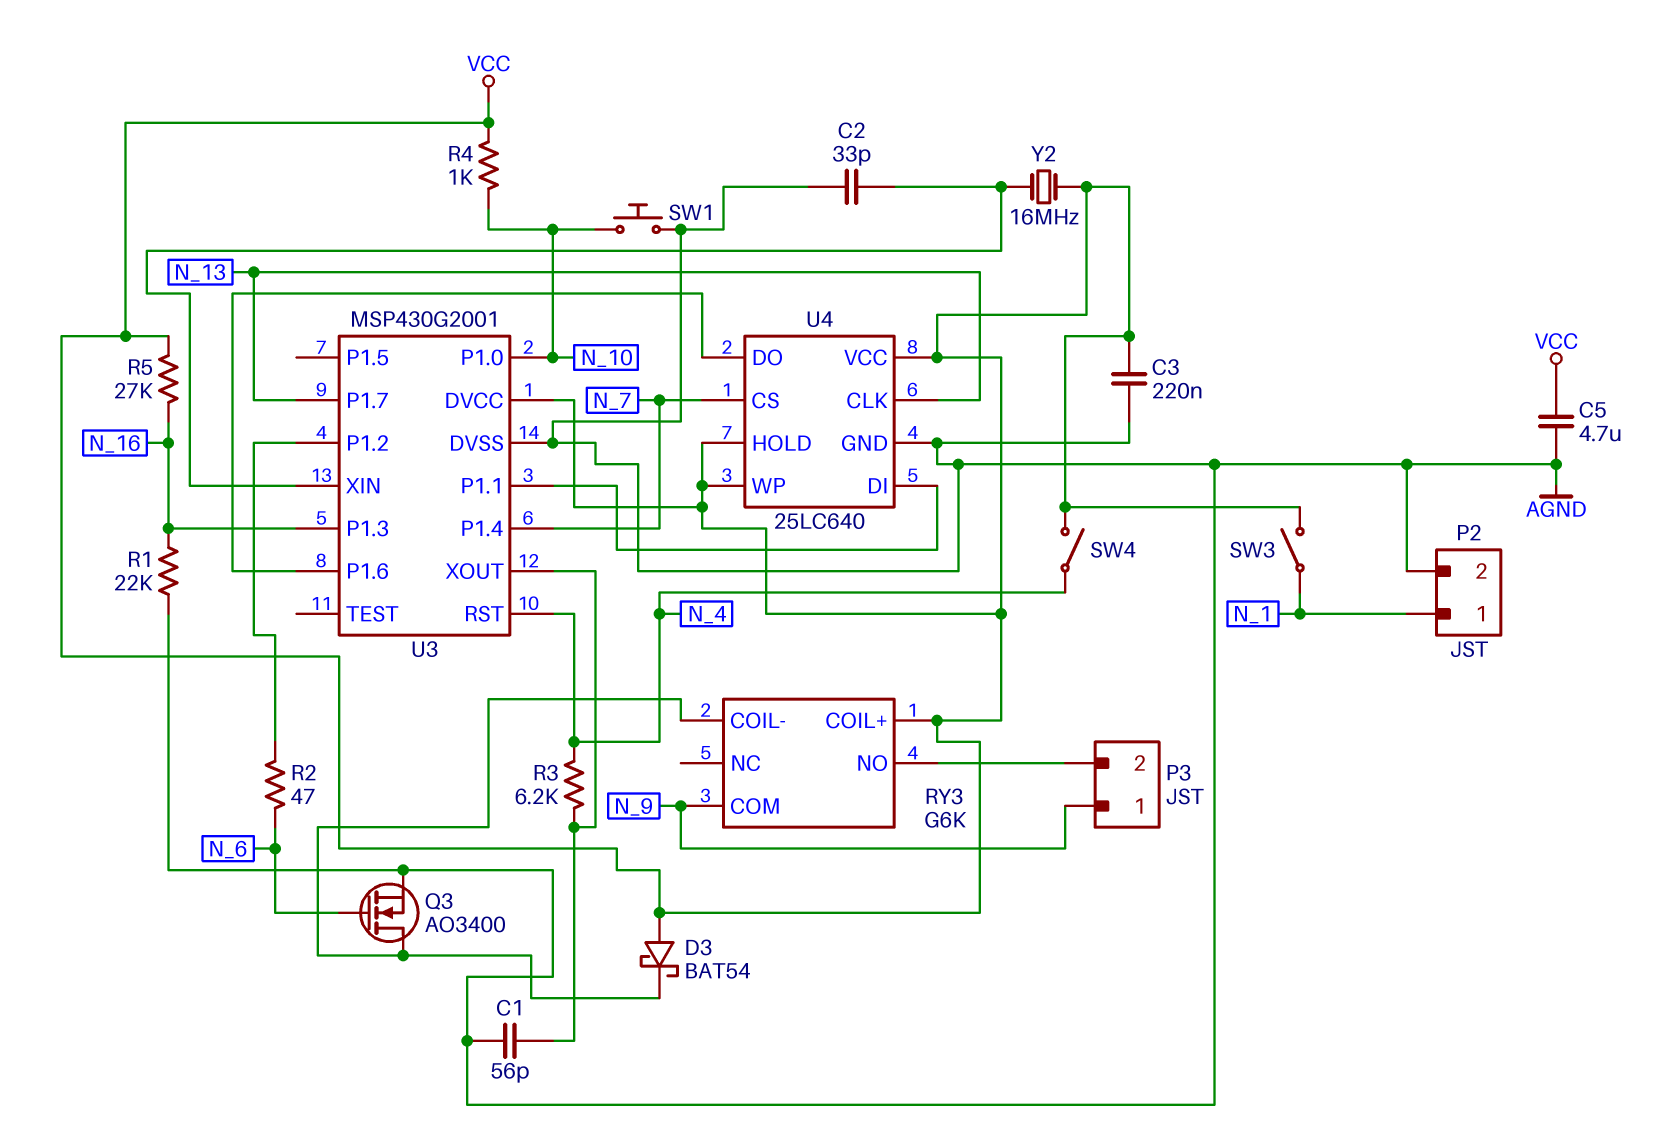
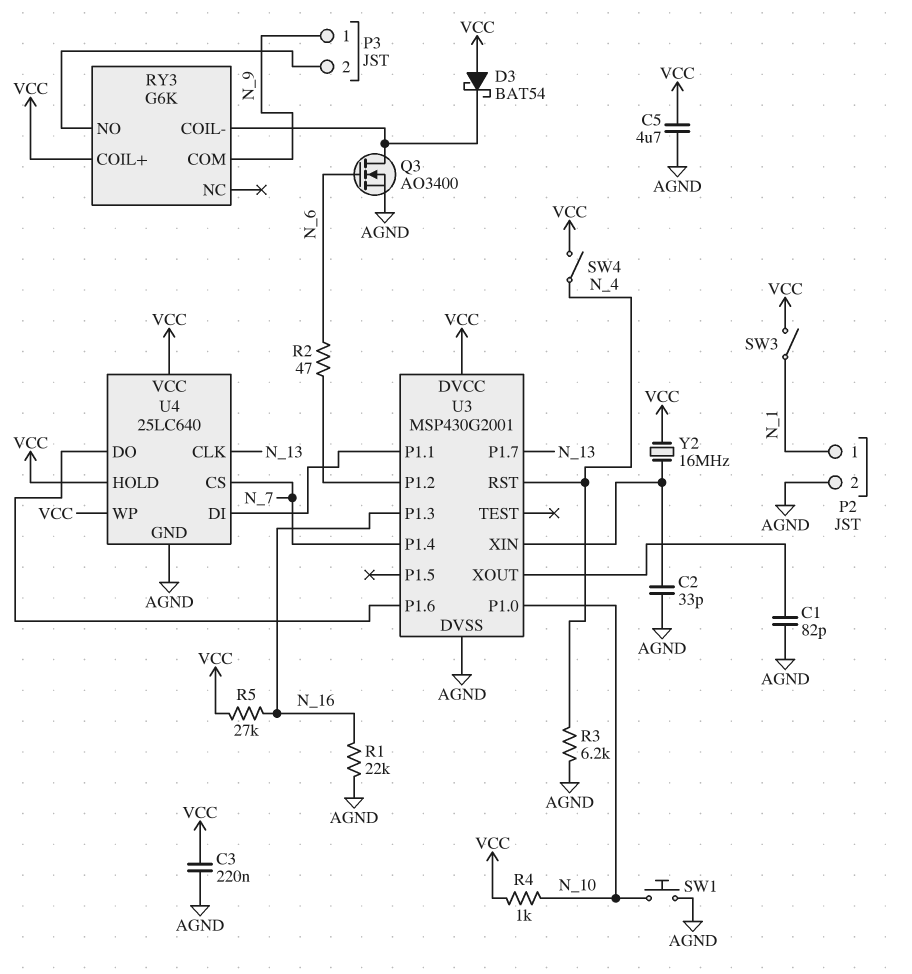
C1: 56pF (AGND, U3/XOUT) -> 82pF (AGND, U3/XOUT)
R3: 6.2k (N_4, U3/XOUT) -> 6.2k (AGND, N_4)

